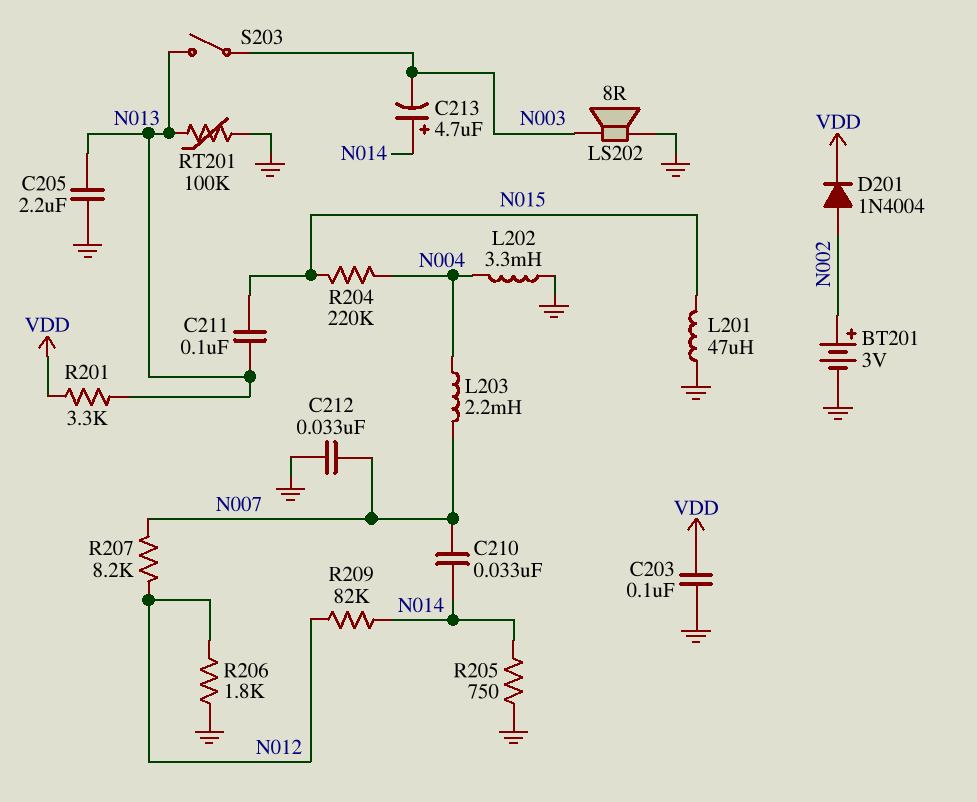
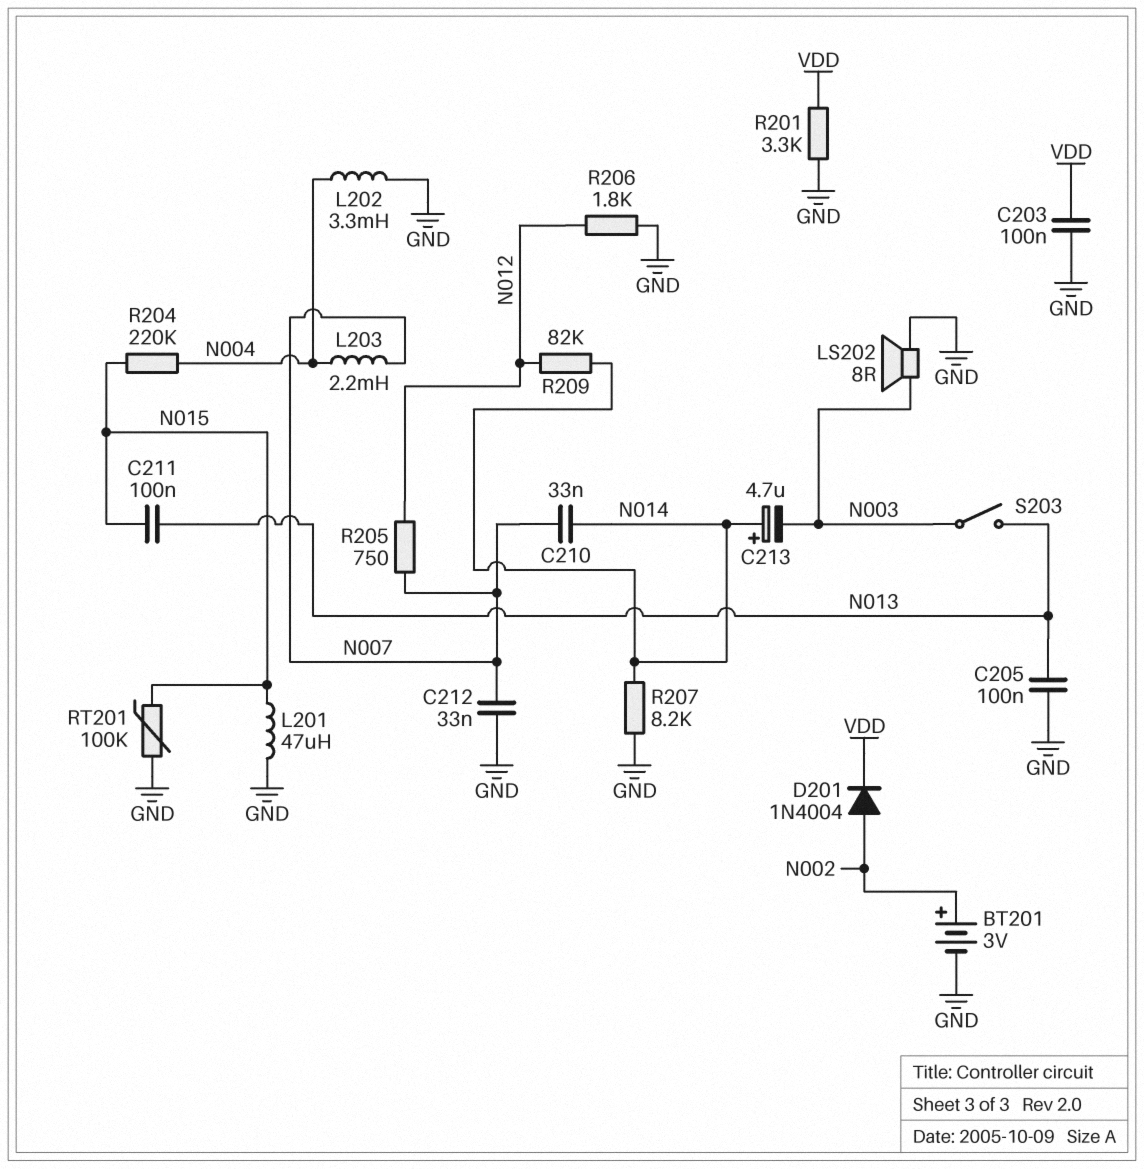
C205: 2.2uF (GND, N013) -> 100nF (GND, N013)
R201: 3.3k (N013, VDD) -> 3.3k (GND, VDD)
R205: 750 (GND, N014) -> 750 (N007, N012)
R207: 8.2k (N007, N012) -> 8.2k (GND, N014)
RT201: 100k (GND, N013) -> 100k (GND, N015)

